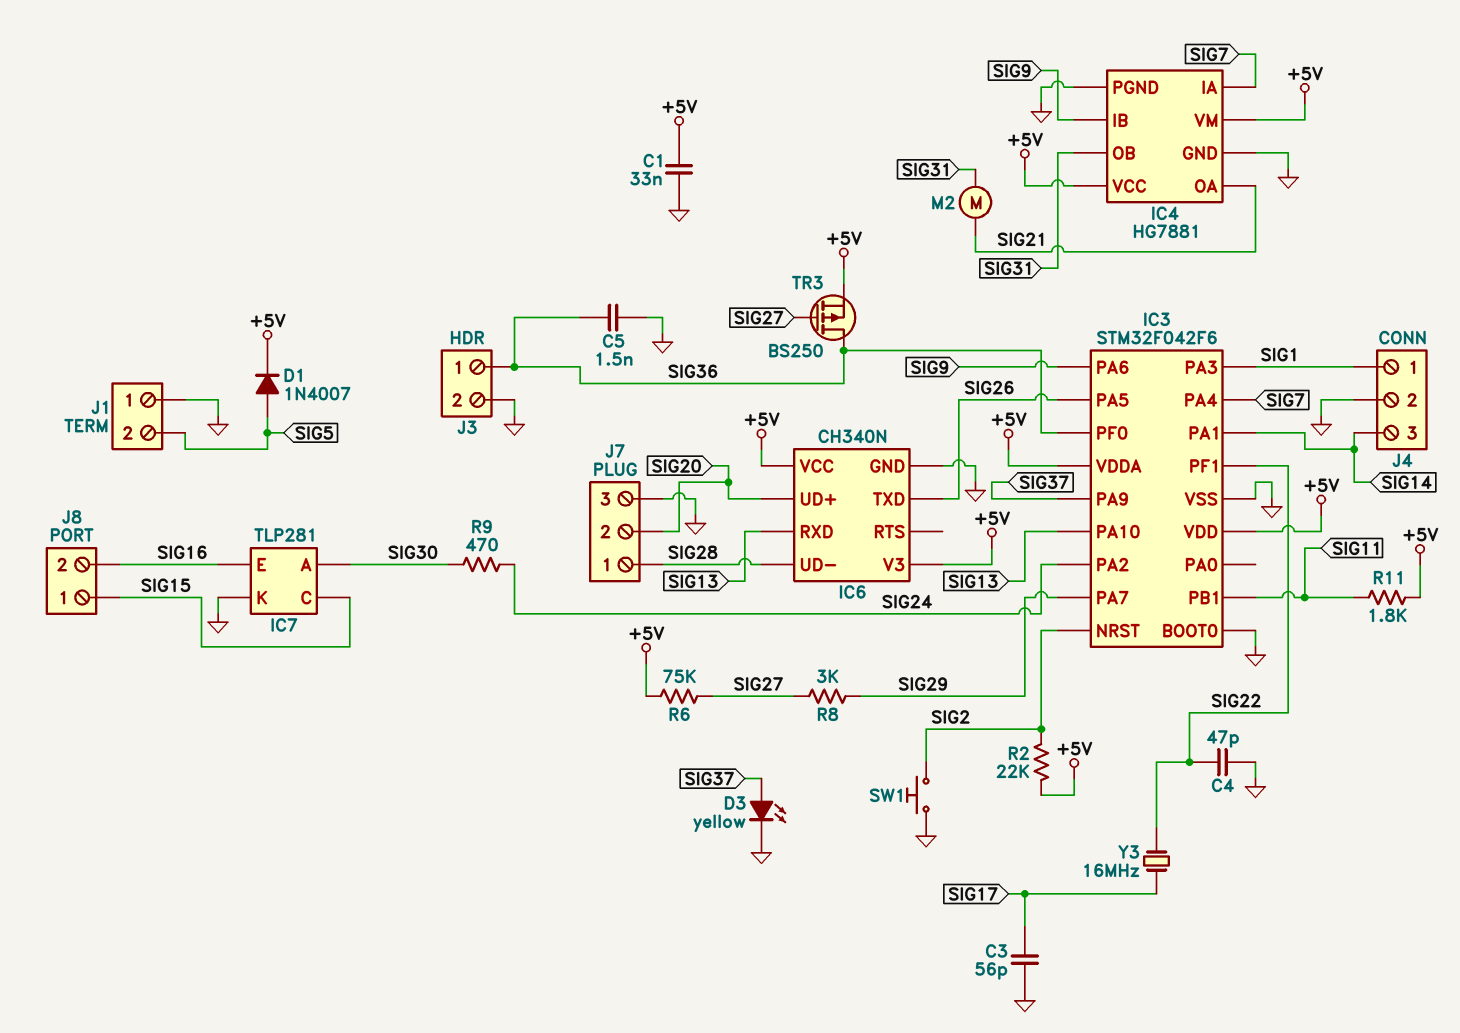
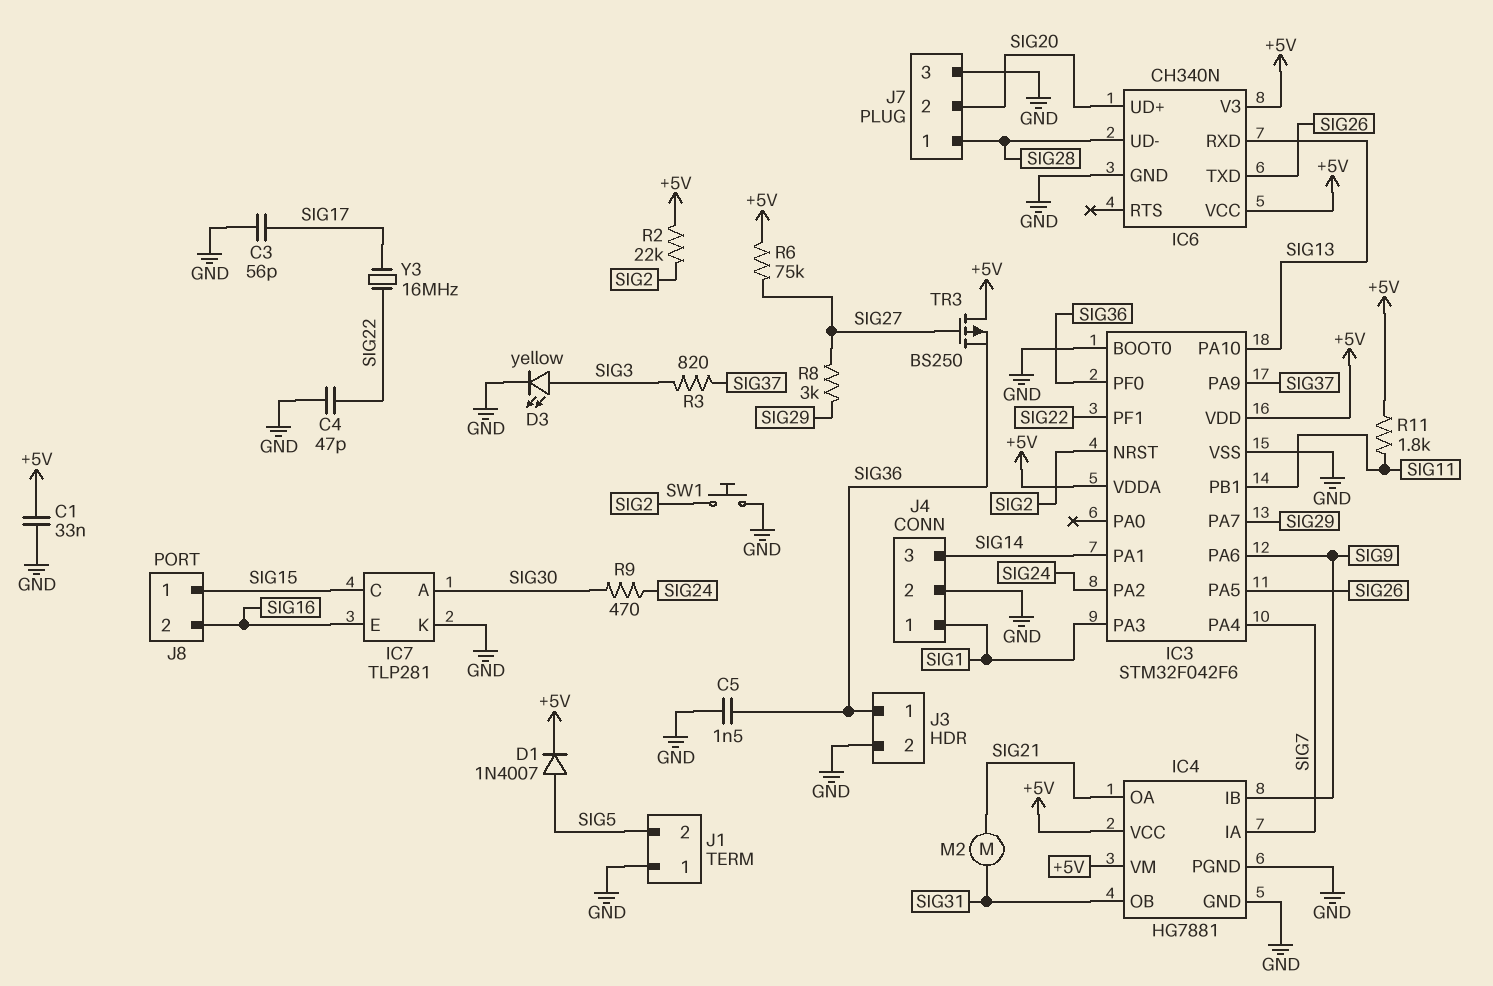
D3: LED yellow (A SIG37, K GND) -> LED yellow (A SIG3, K GND)
R3: none -> 820 (SIG3, SIG37)
TR3: PMOS BS250 (G SIG27, D SIG36, S +5V) -> PMOS BS250 (G SIG27, D +5V, S SIG36)

